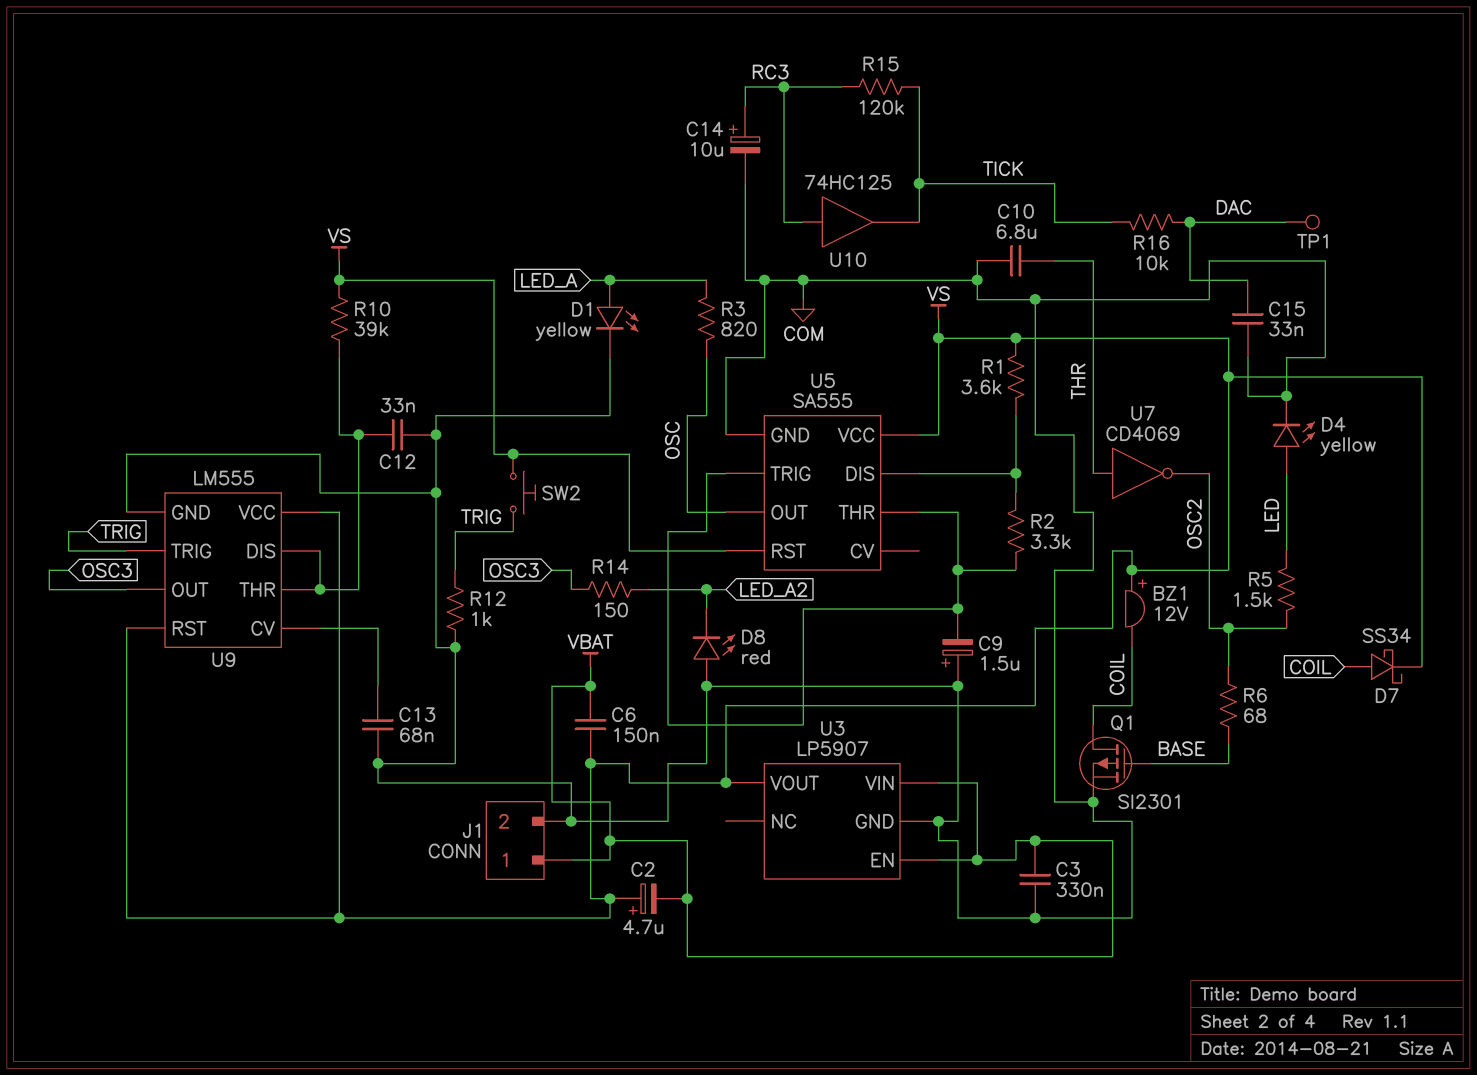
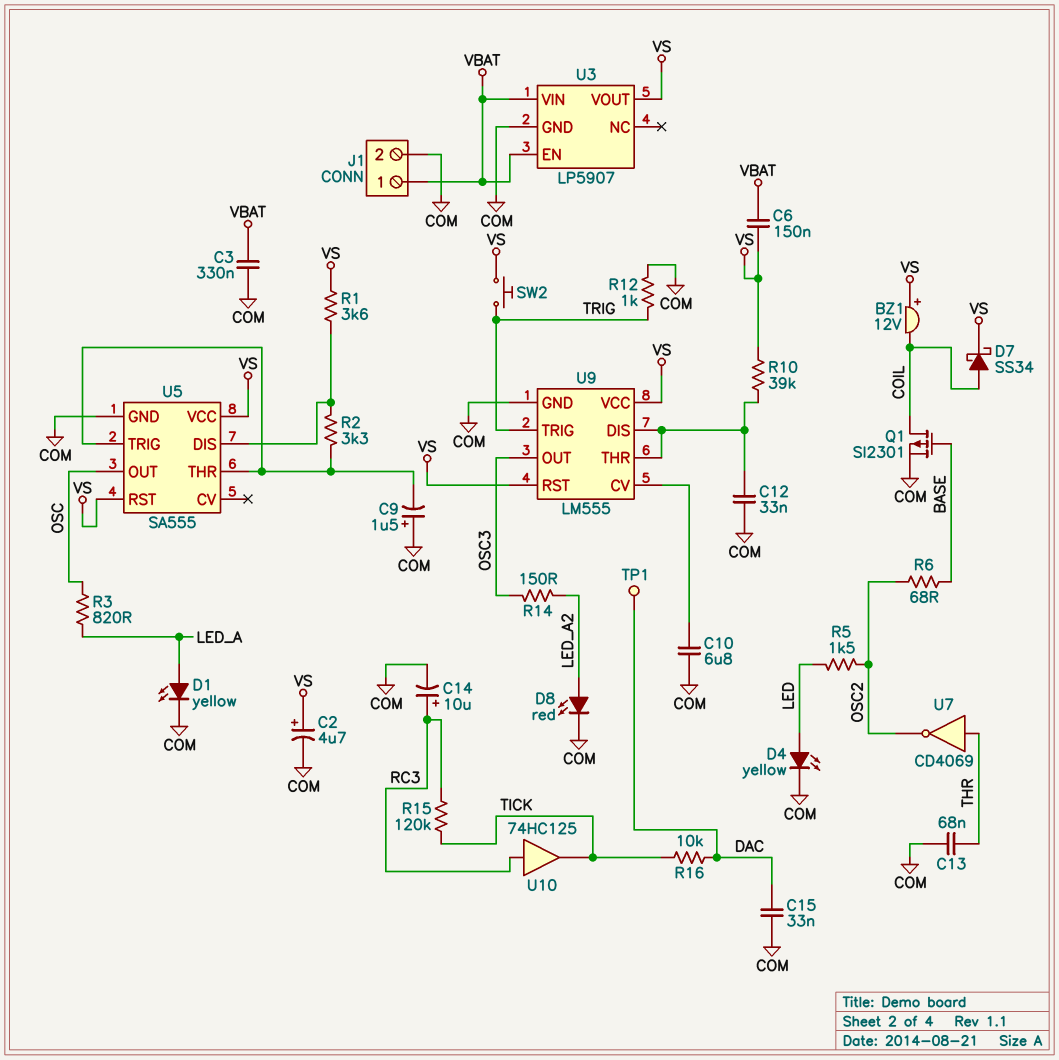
C2: 4.7uF (plus VS, minus VBAT) -> 4.7uF (plus VS, minus COM)
C10: 6.8uF (COM, THR) -> 6.8uF (COM, U9/CV)
C13: 68nF (COM, U9/CV) -> 68nF (COM, THR)
D8: LED red (A COM, K LED_A2) -> LED red (A LED_A2, K COM)

